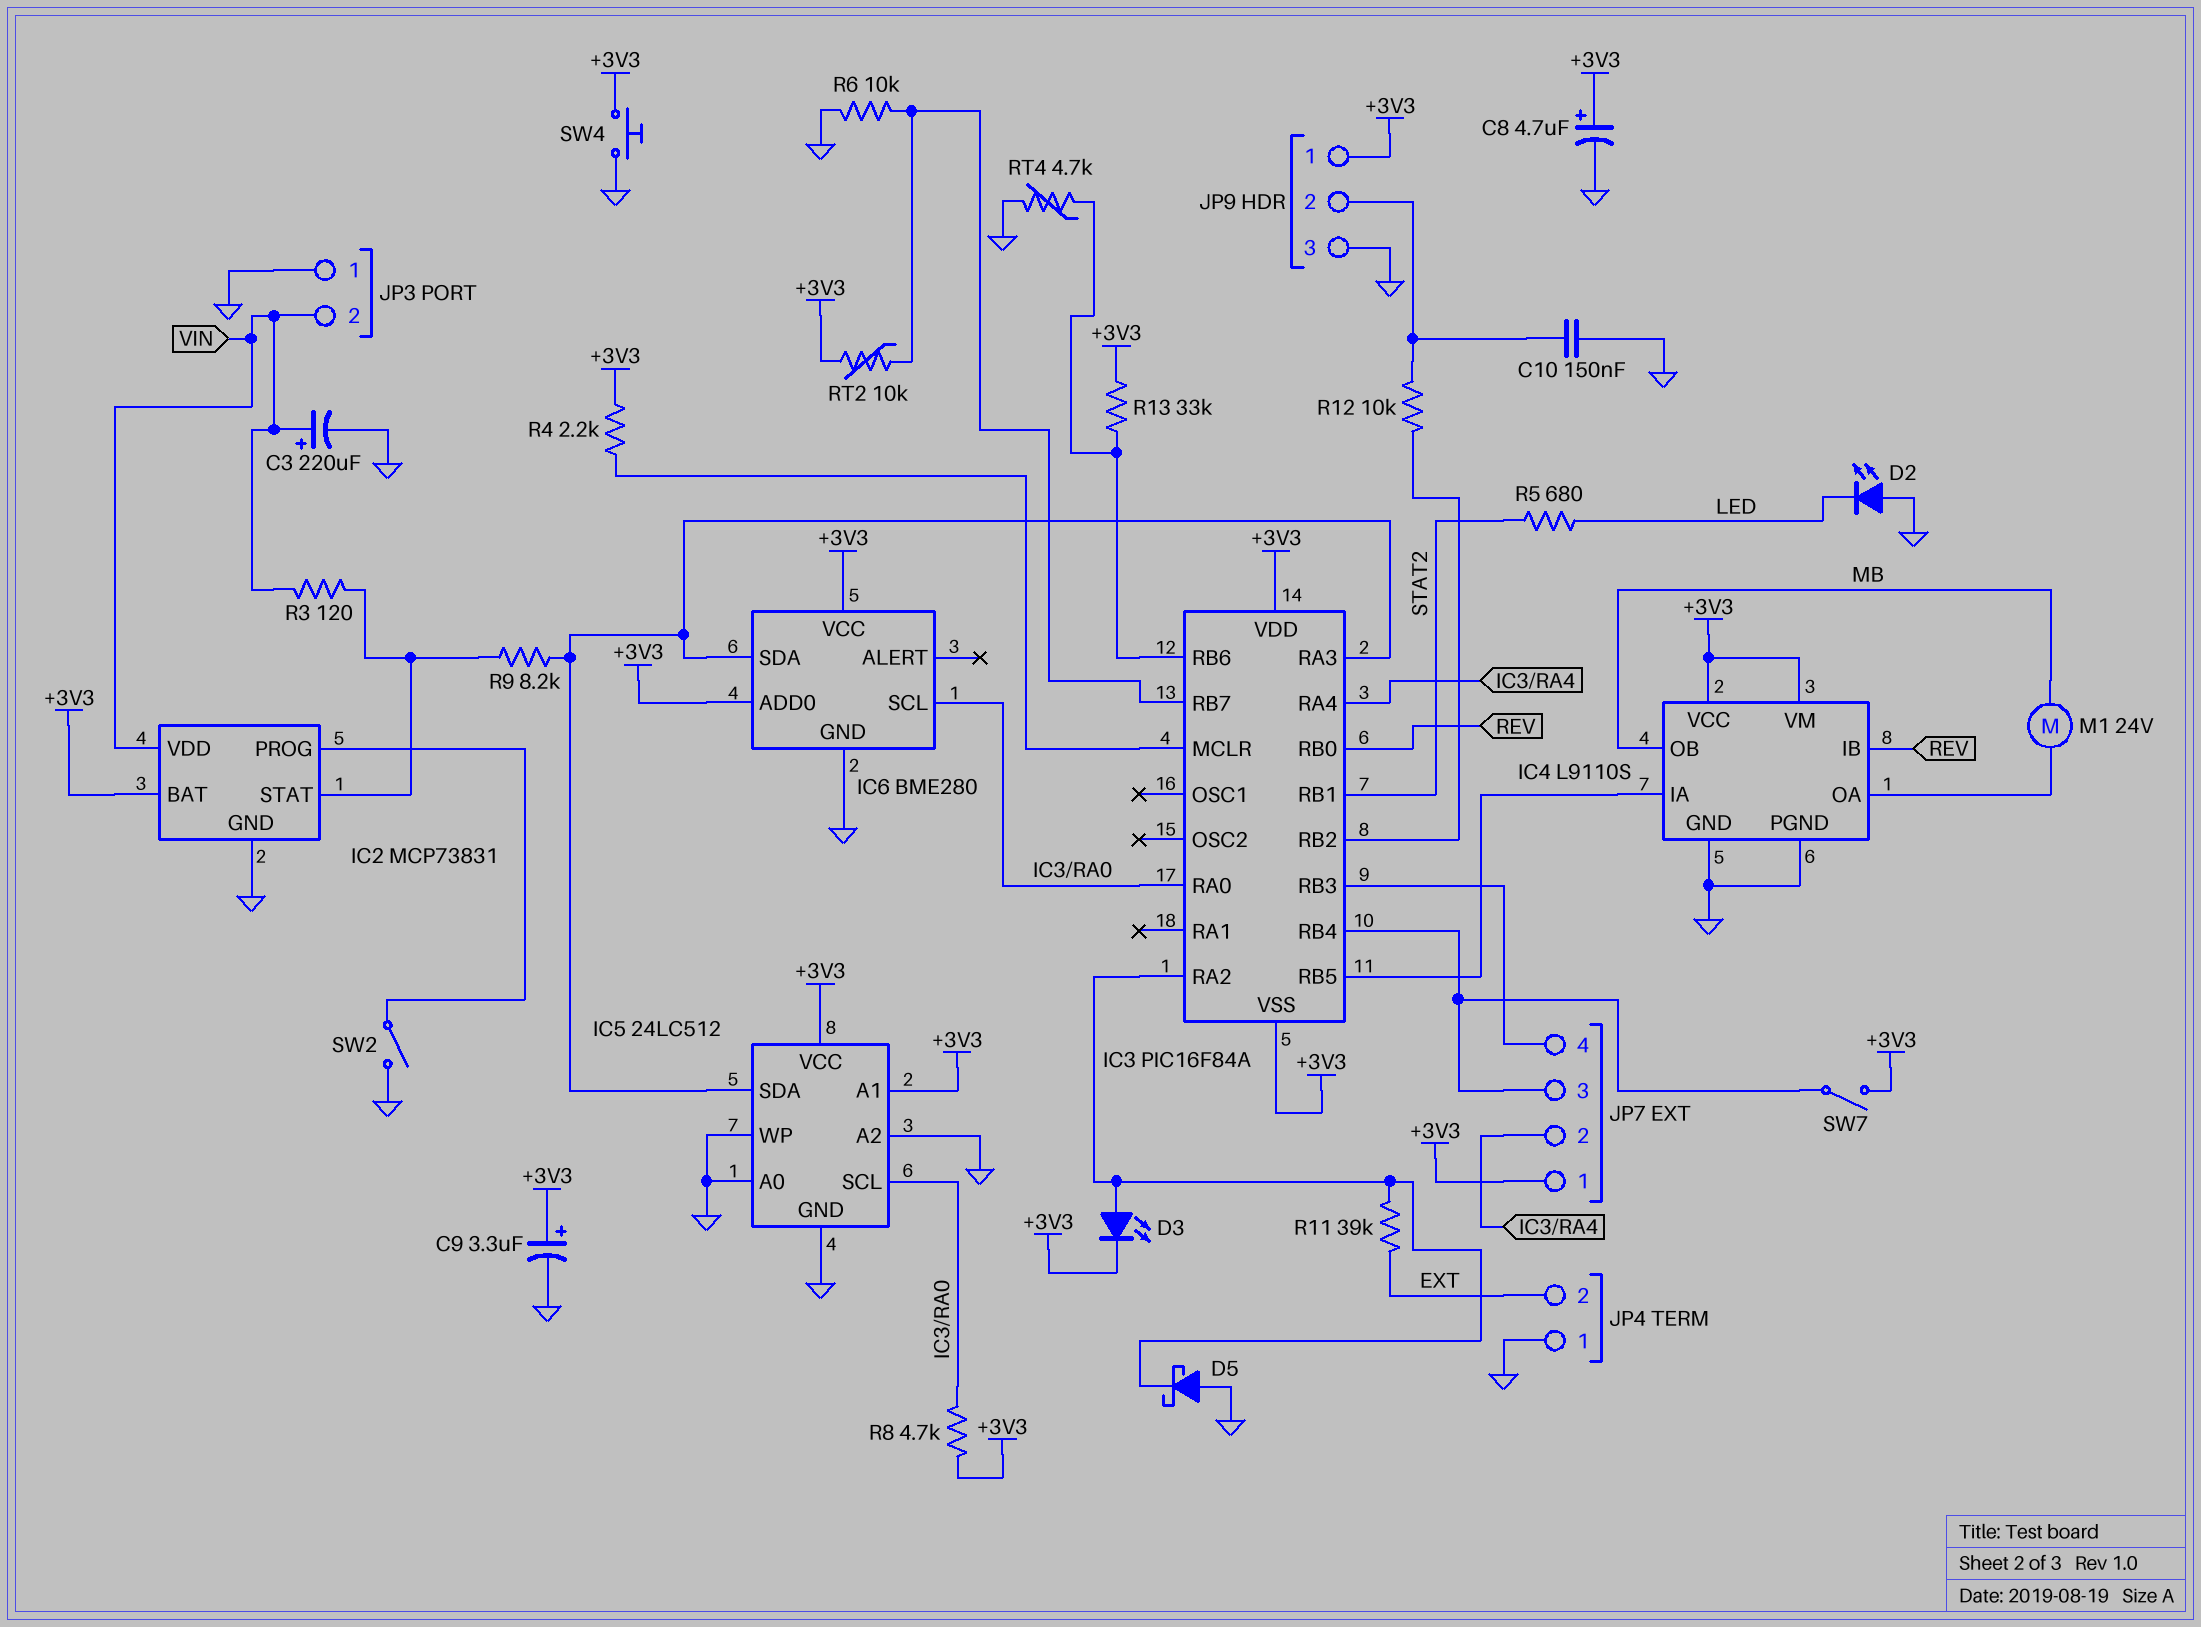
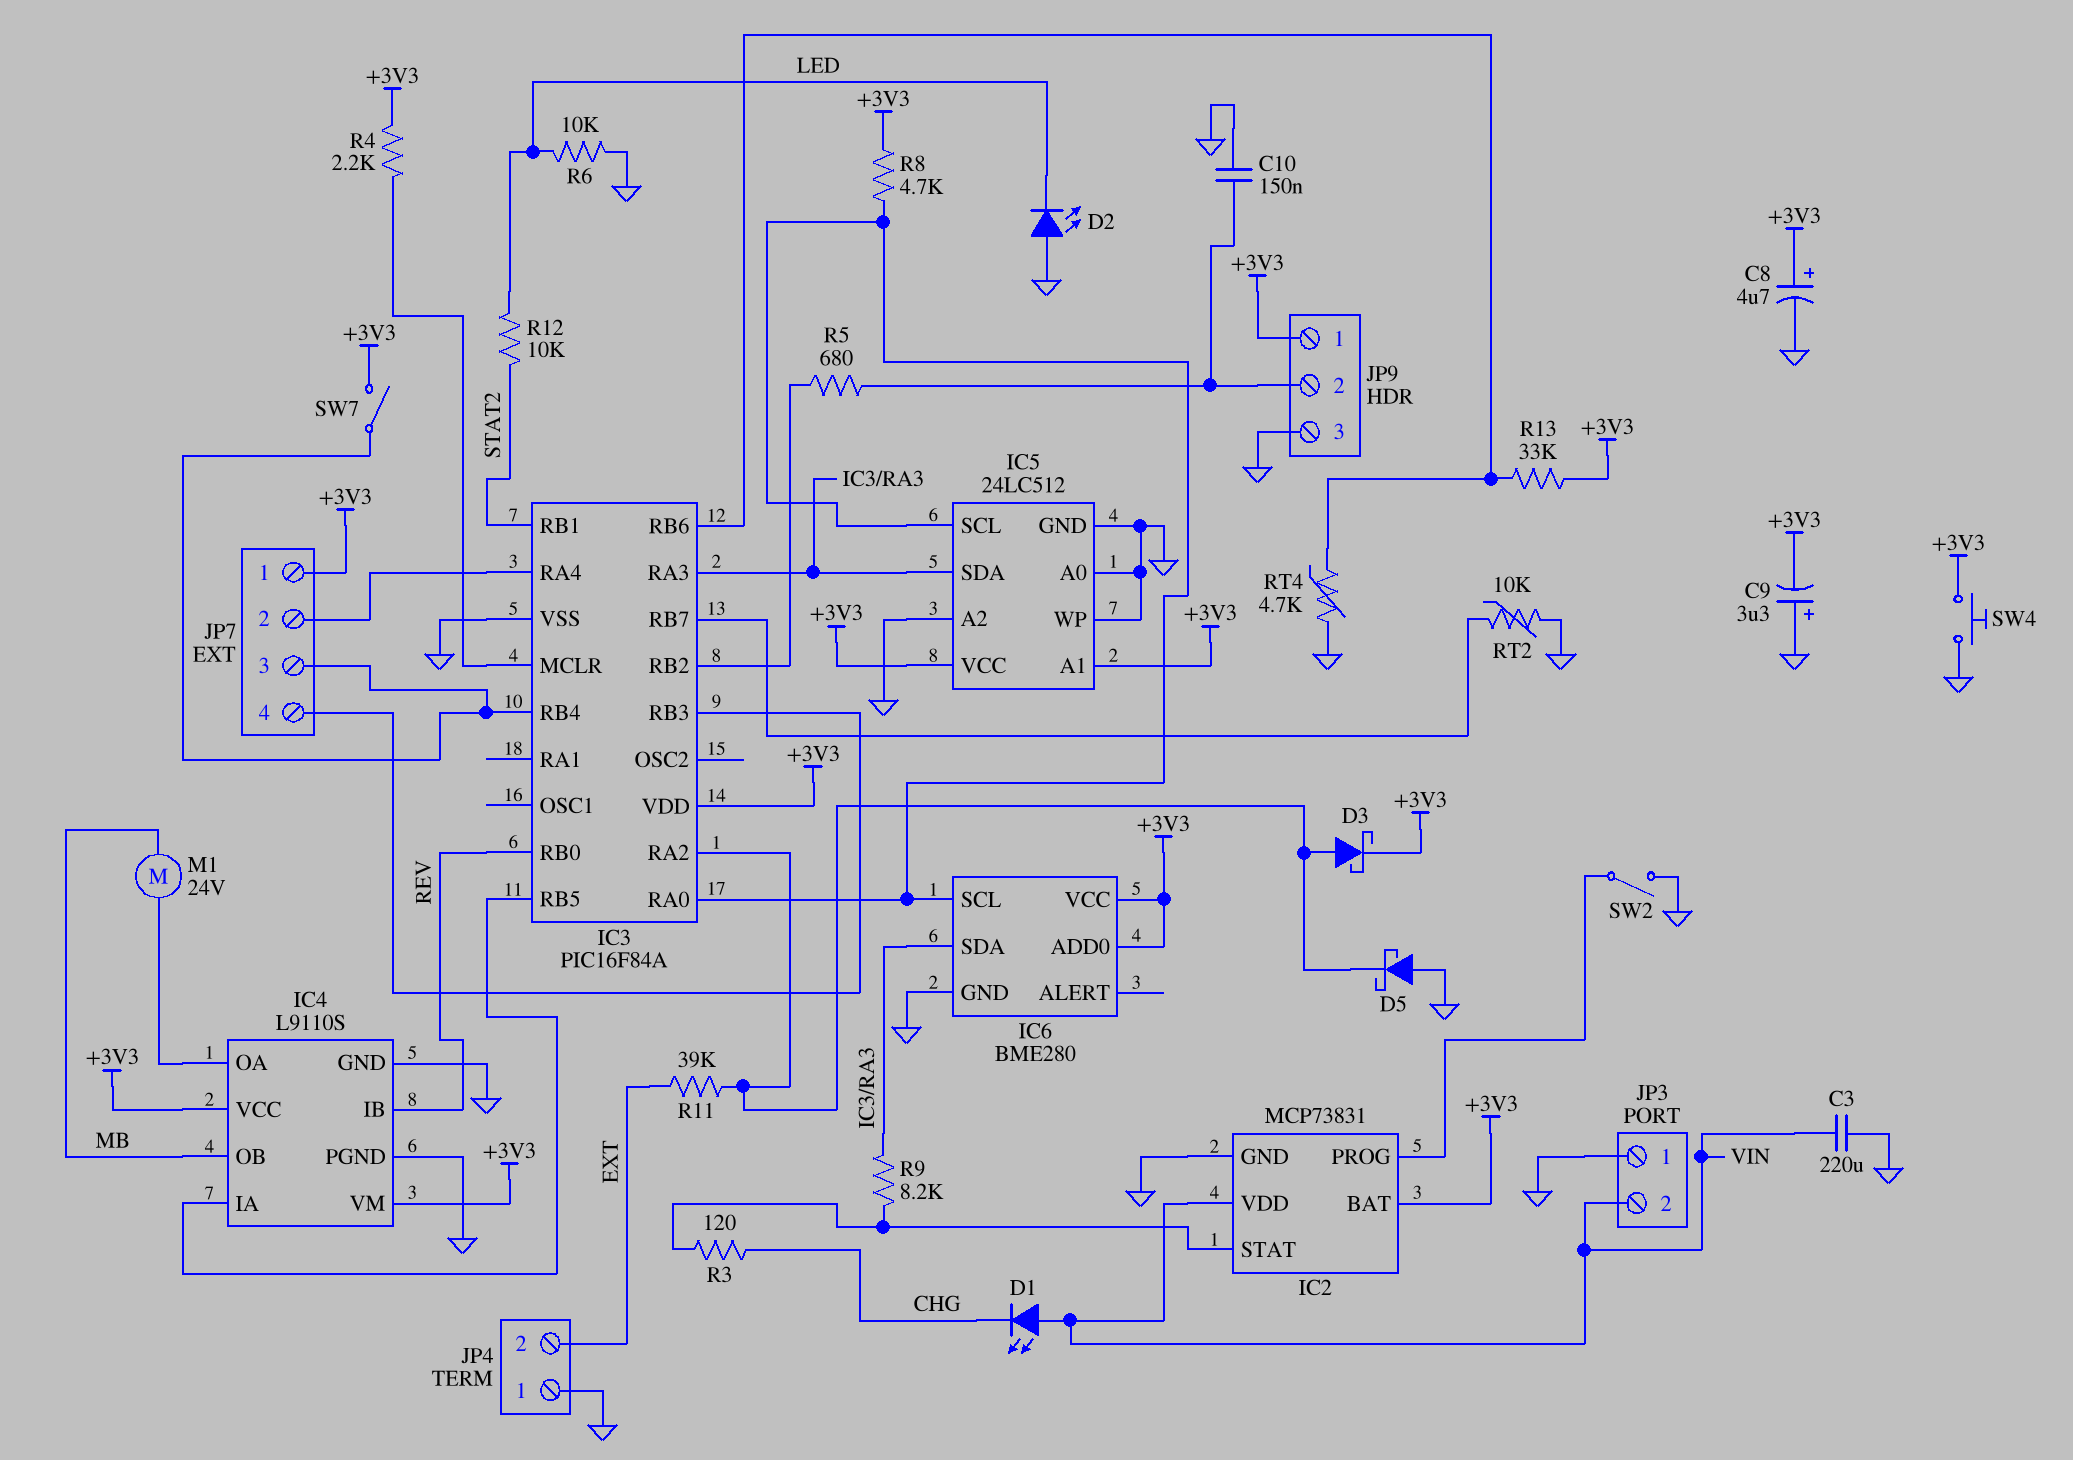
C3: 220uF (plus VIN, minus GND) -> 220uF (GND, VIN)
C9: 3.3uF (plus +3V3, minus GND) -> 3.3uF (plus GND, minus +3V3)
D1: none -> LED (A VIN, K CHG)
D3: LED (A IC3/RA2, K +3V3) -> schottky (A IC3/RA2, K +3V3)
IC3 pin VSS: +3V3 -> GND
R3: 120 (IC2/STAT, VIN) -> 120 (CHG, IC2/STAT)
R5: 680 (LED, STAT2) -> 680 (IC3/RB2, JP9/2)
R6: 10k (GND, IC3/RB7) -> 10k (GND, LED)
R12: 10k (IC3/RB2, JP9/2) -> 10k (LED, STAT2)
RT2: 10k (+3V3, IC3/RB7) -> 10k (GND, IC3/RB7)

